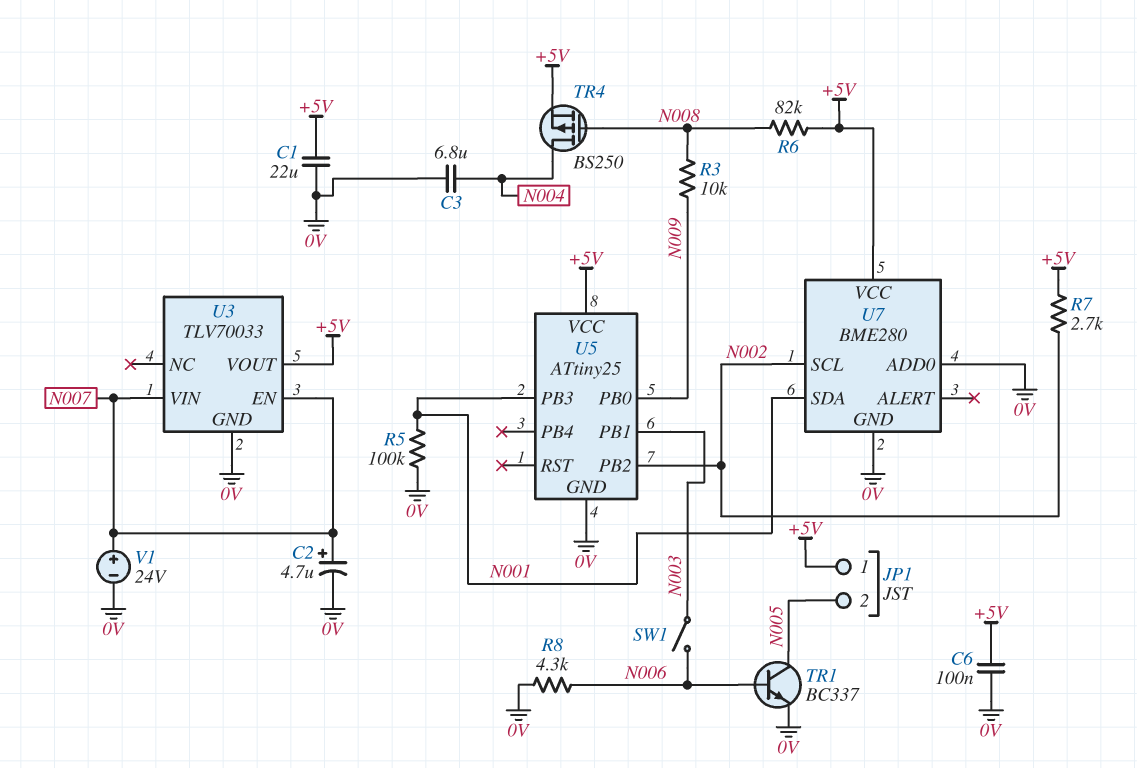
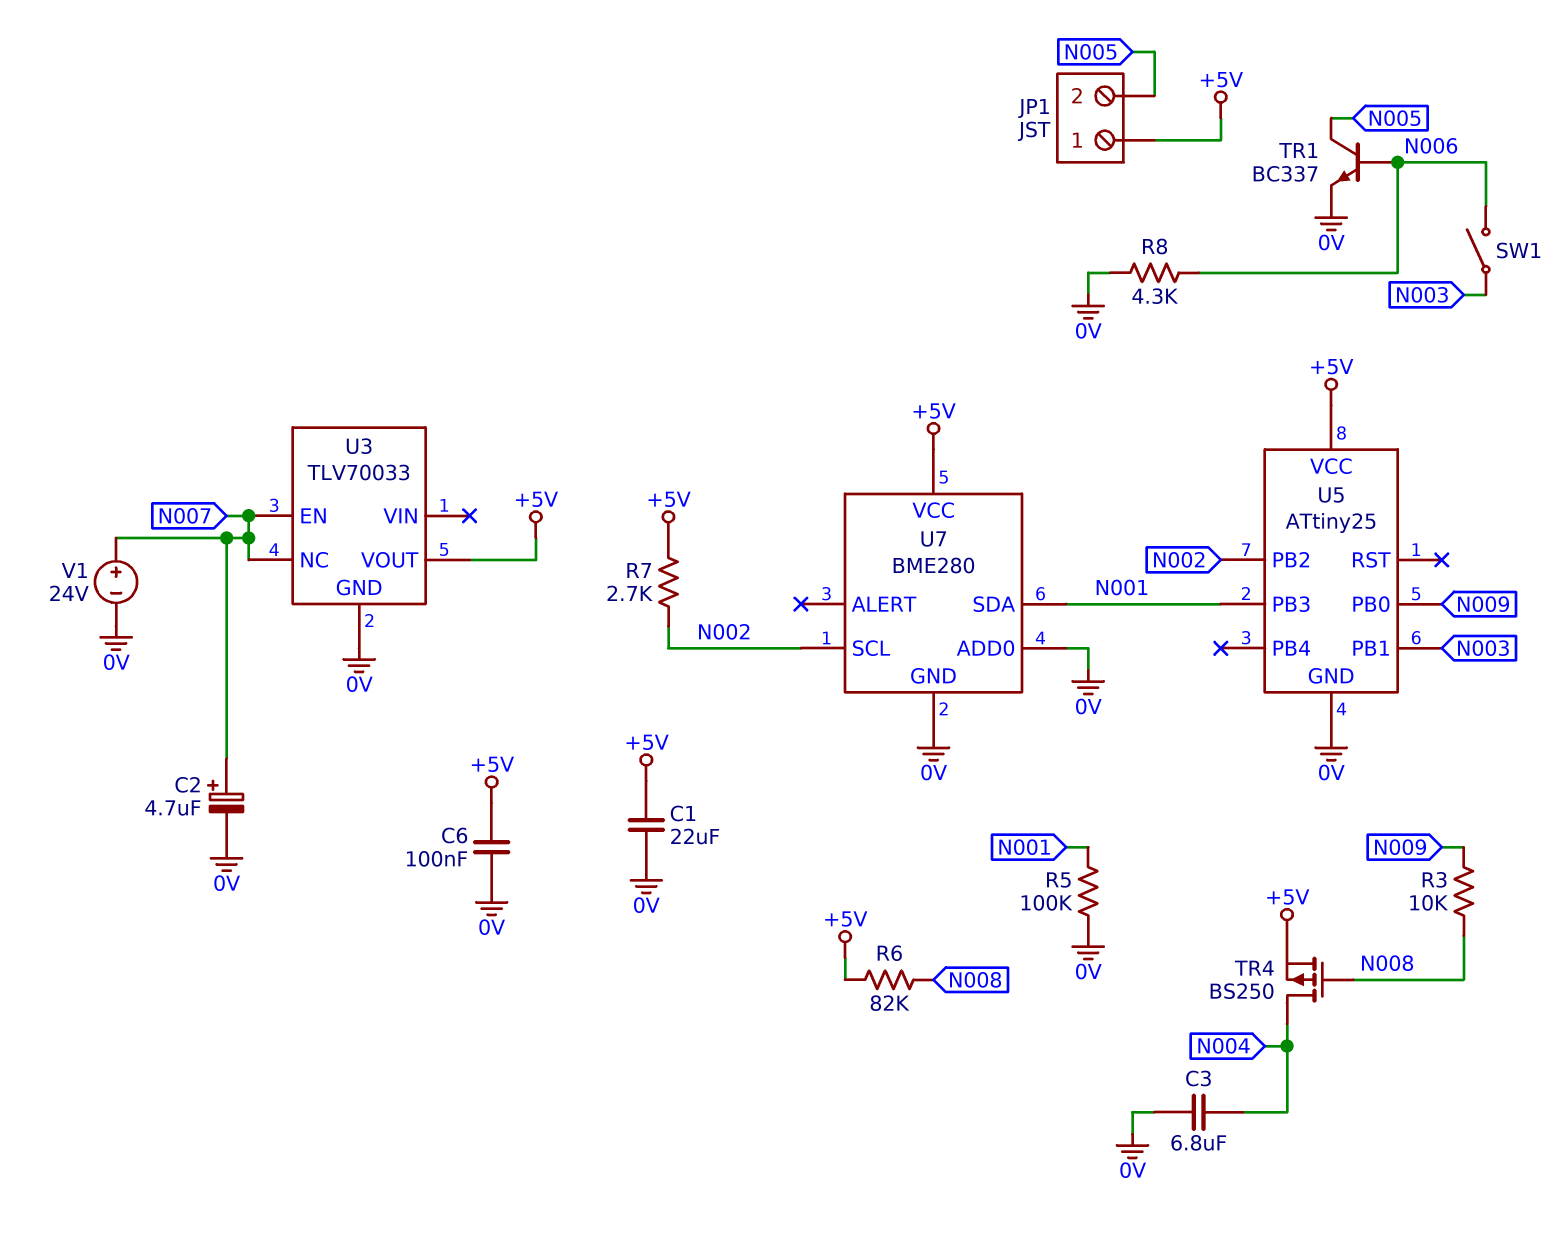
U3 pin NC: none -> N007
U3 pin VIN: N007 -> none

